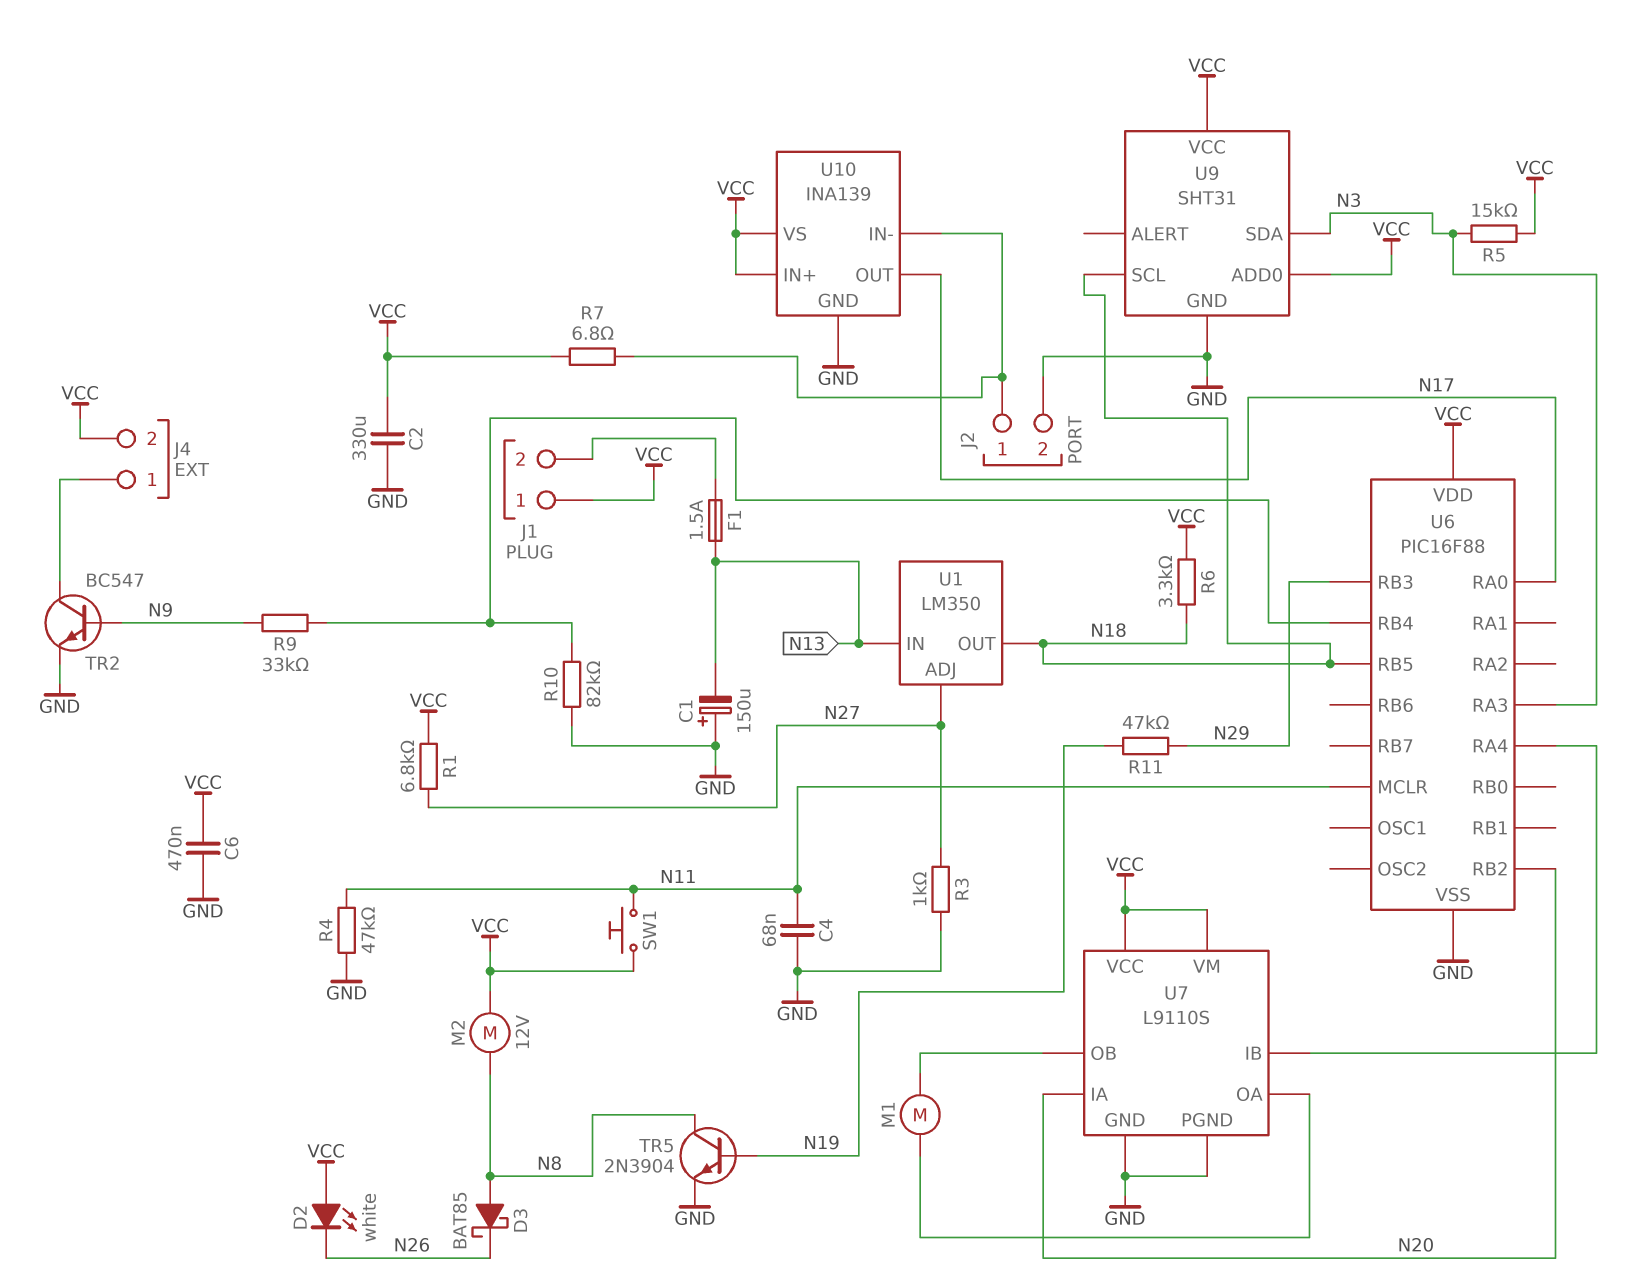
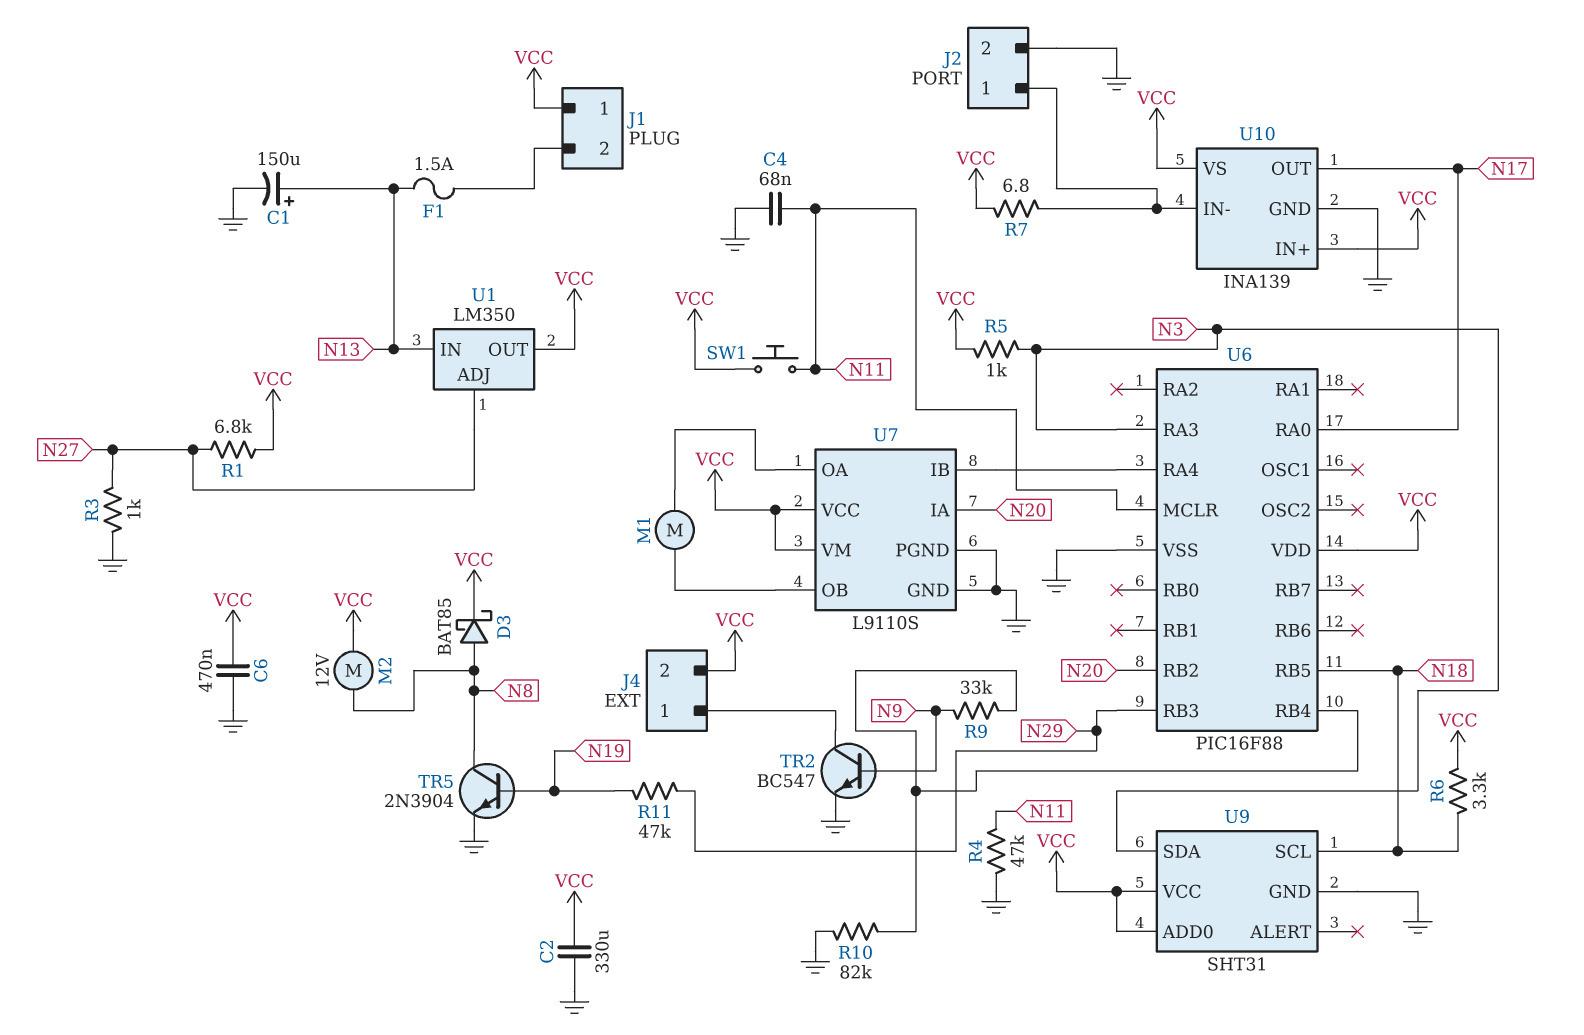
C1: 150uF (plus GND, minus N13) -> 150uF (plus N13, minus GND)
D2: LED white (A VCC, K N26) -> none
D3: schottky BAT85 (A N8, K N26) -> schottky BAT85 (A N8, K VCC)
R5: 15k (N3, VCC) -> 1k (N3, VCC)
U1 pin OUT: N18 -> VCC

